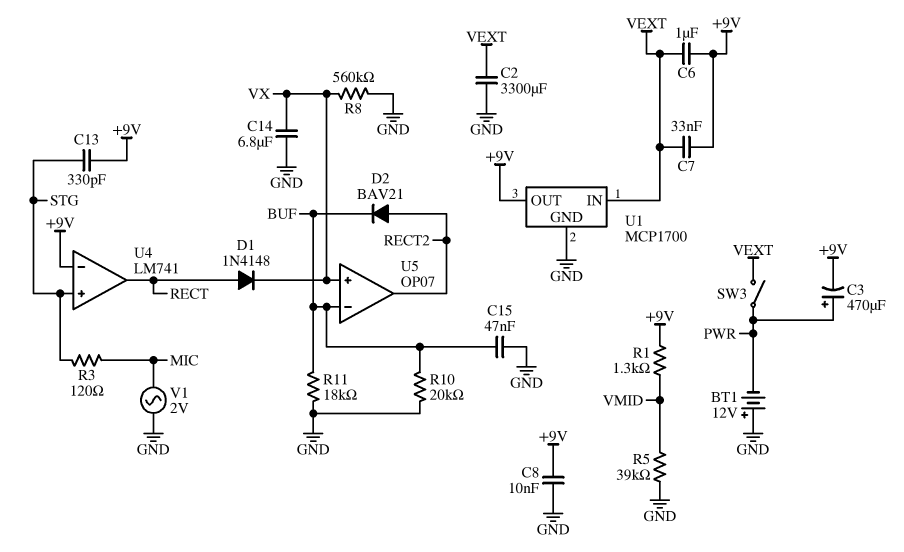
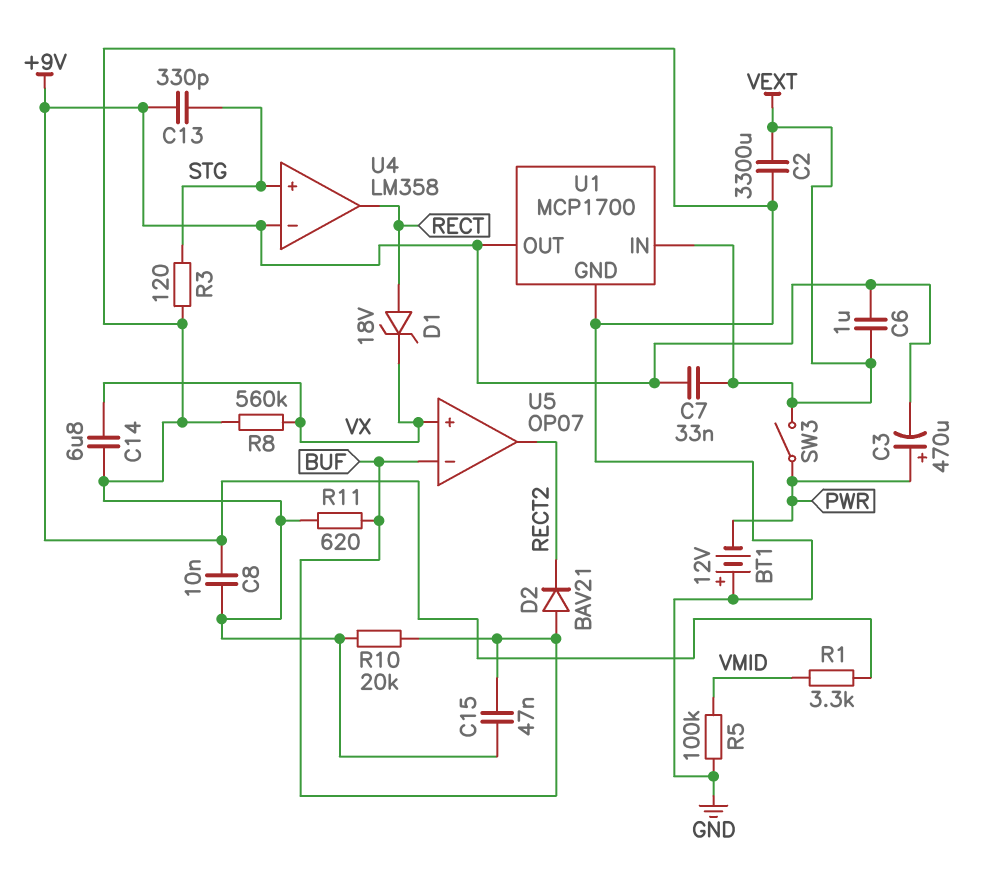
D1: diode 1N4148 (A RECT, K VX) -> zener 18V (A RECT, K VX)
D2: diode BAV21 (A RECT2, K BUF) -> diode BAV21 (A BUF, K RECT2)
R1: 1.3k (+9V, VMID) -> 3.3k (+9V, VMID)
R3: 120 (MIC, STG) -> 120 (GND, STG)
R5: 39k (GND, VMID) -> 100k (GND, VMID)
R11: 18k (BUF, GND) -> 620 (BUF, GND)
U4: LM741 -> LM358
V1: AC 2V (GND, MIC) -> none

